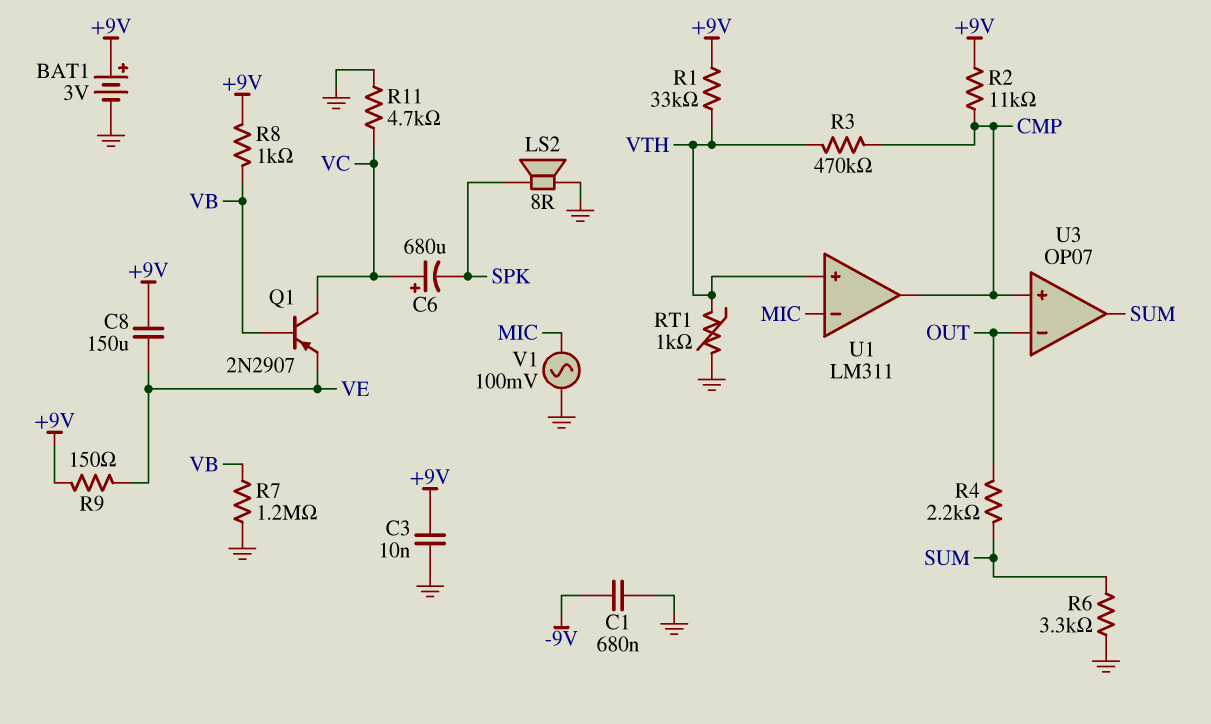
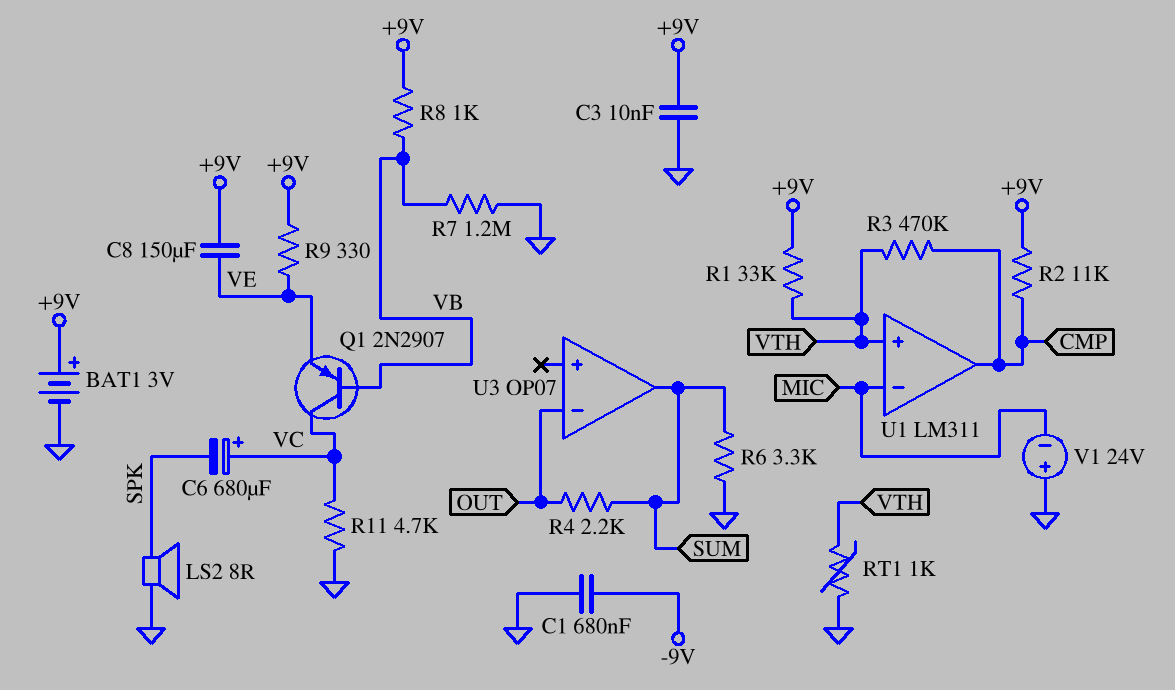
R9: 150 (+9V, VE) -> 330 (+9V, VE)
U3 pin in+: CMP -> none
V1: AC 100mV (GND, MIC) -> 24V (plus GND, minus MIC)

